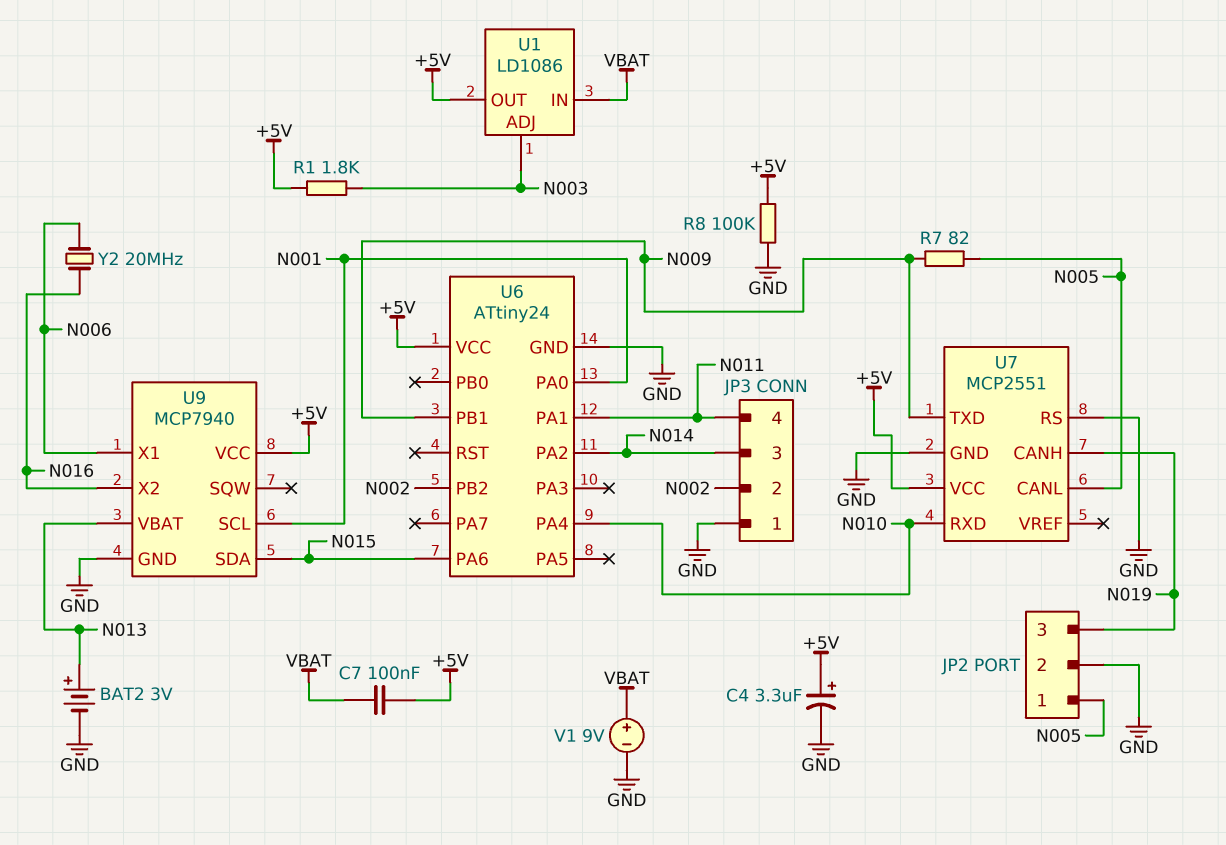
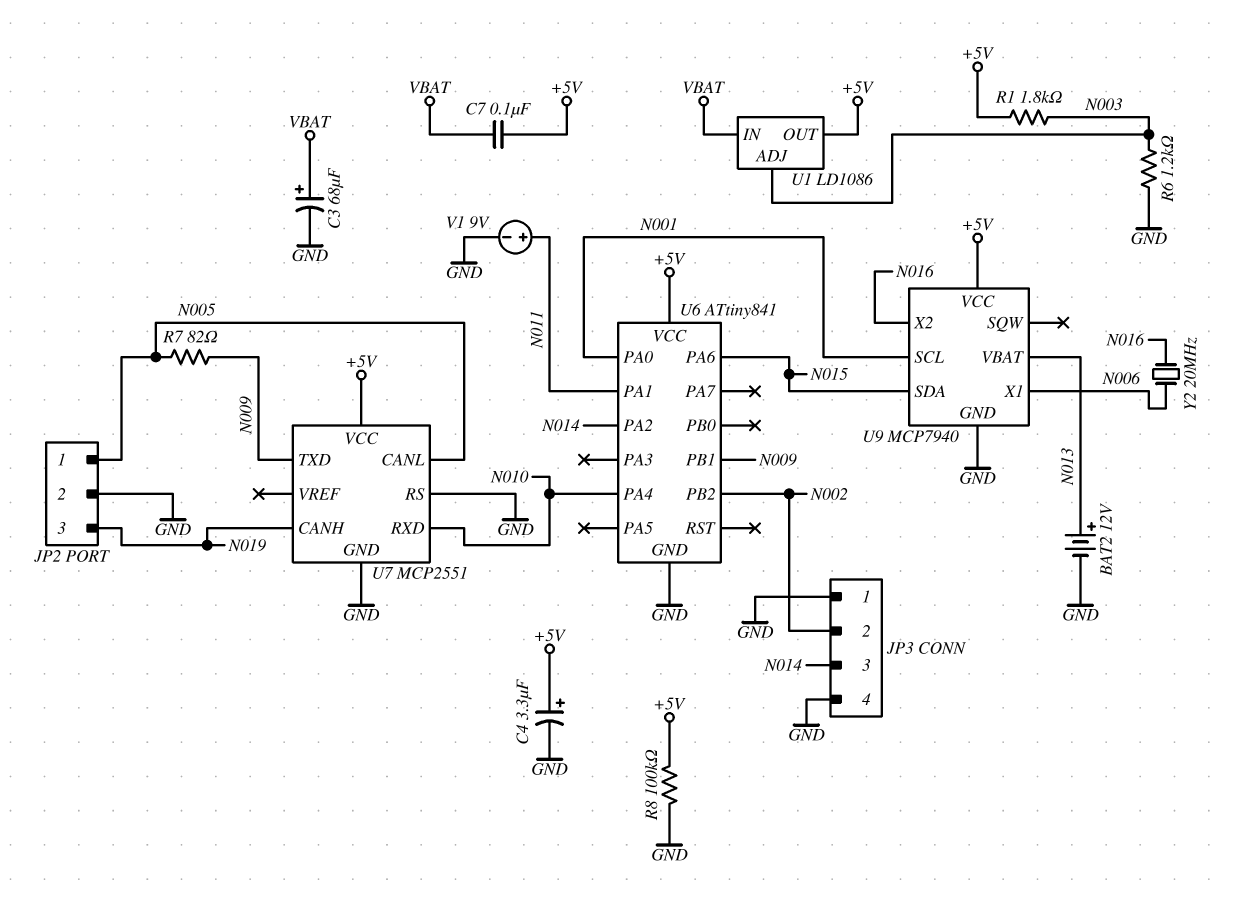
BAT2: 3V (plus N013, minus GND) -> 12V (plus N013, minus GND)
C3: none -> 68uF (plus VBAT, minus GND)
JP3 pin 4: N011 -> GND
R6: none -> 1.2k (GND, N003)
U6: ATtiny24 -> ATtiny841
V1: 9V (plus VBAT, minus GND) -> 9V (plus N011, minus GND)

